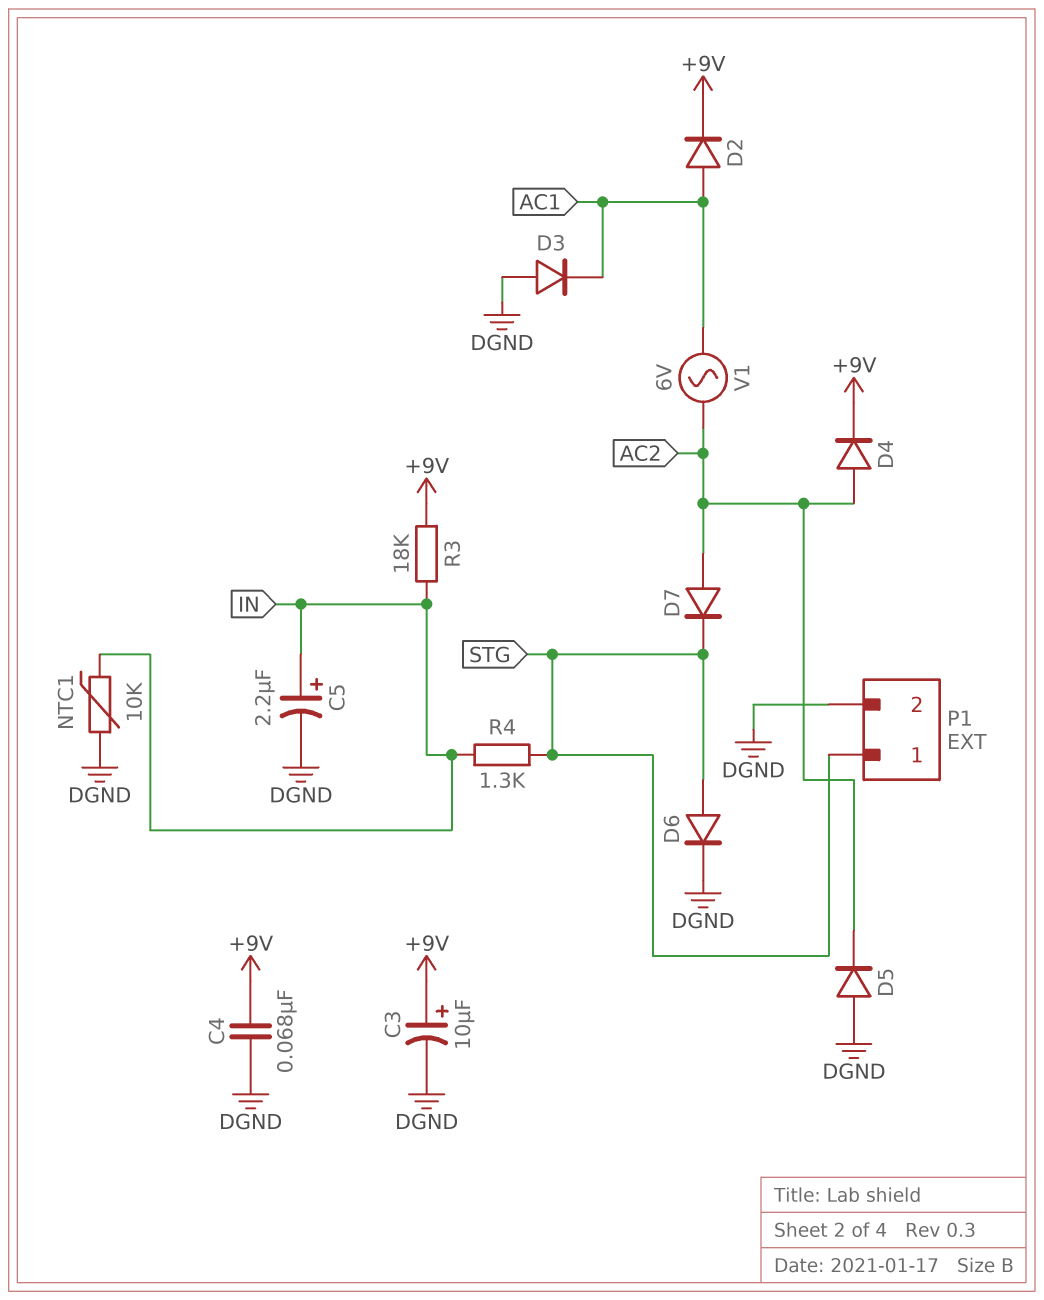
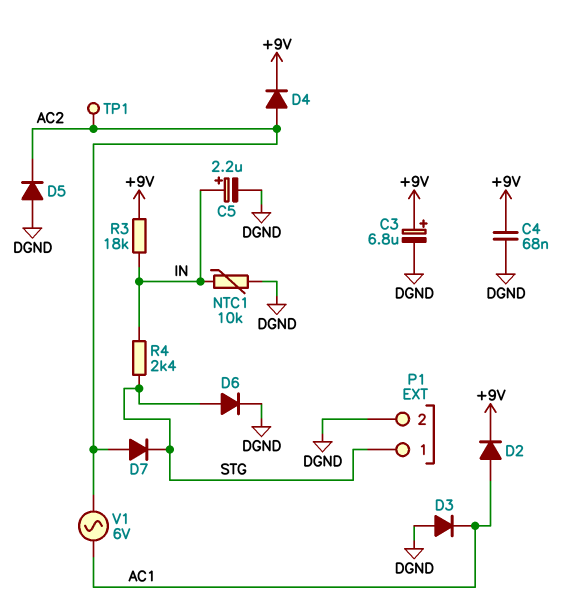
C3: 10uF (plus +9V, minus DGND) -> 6.8uF (plus +9V, minus DGND)
R4: 1.3k (IN, STG) -> 2.4k (IN, STG)
TP1: none -> test point (AC2)

